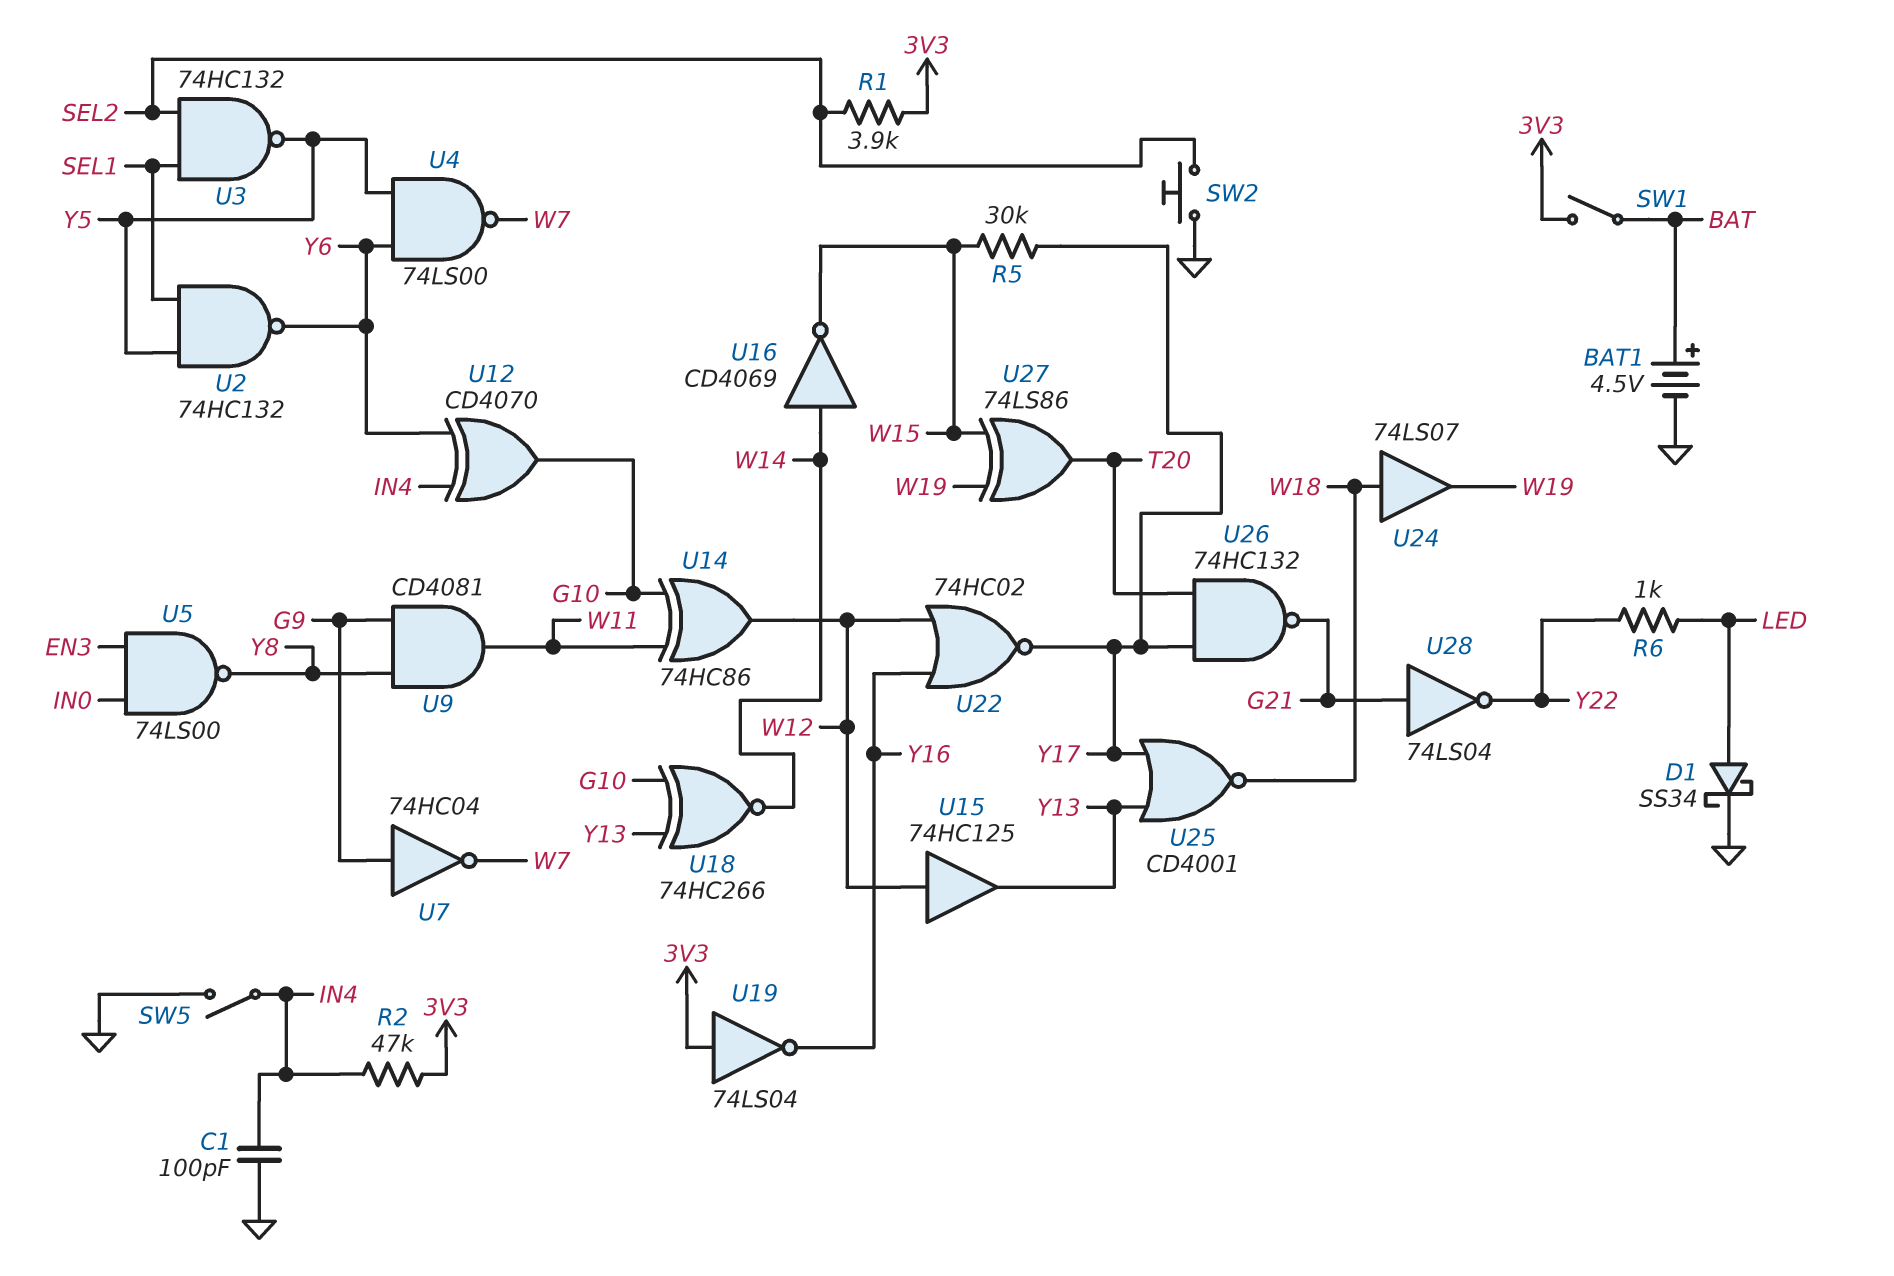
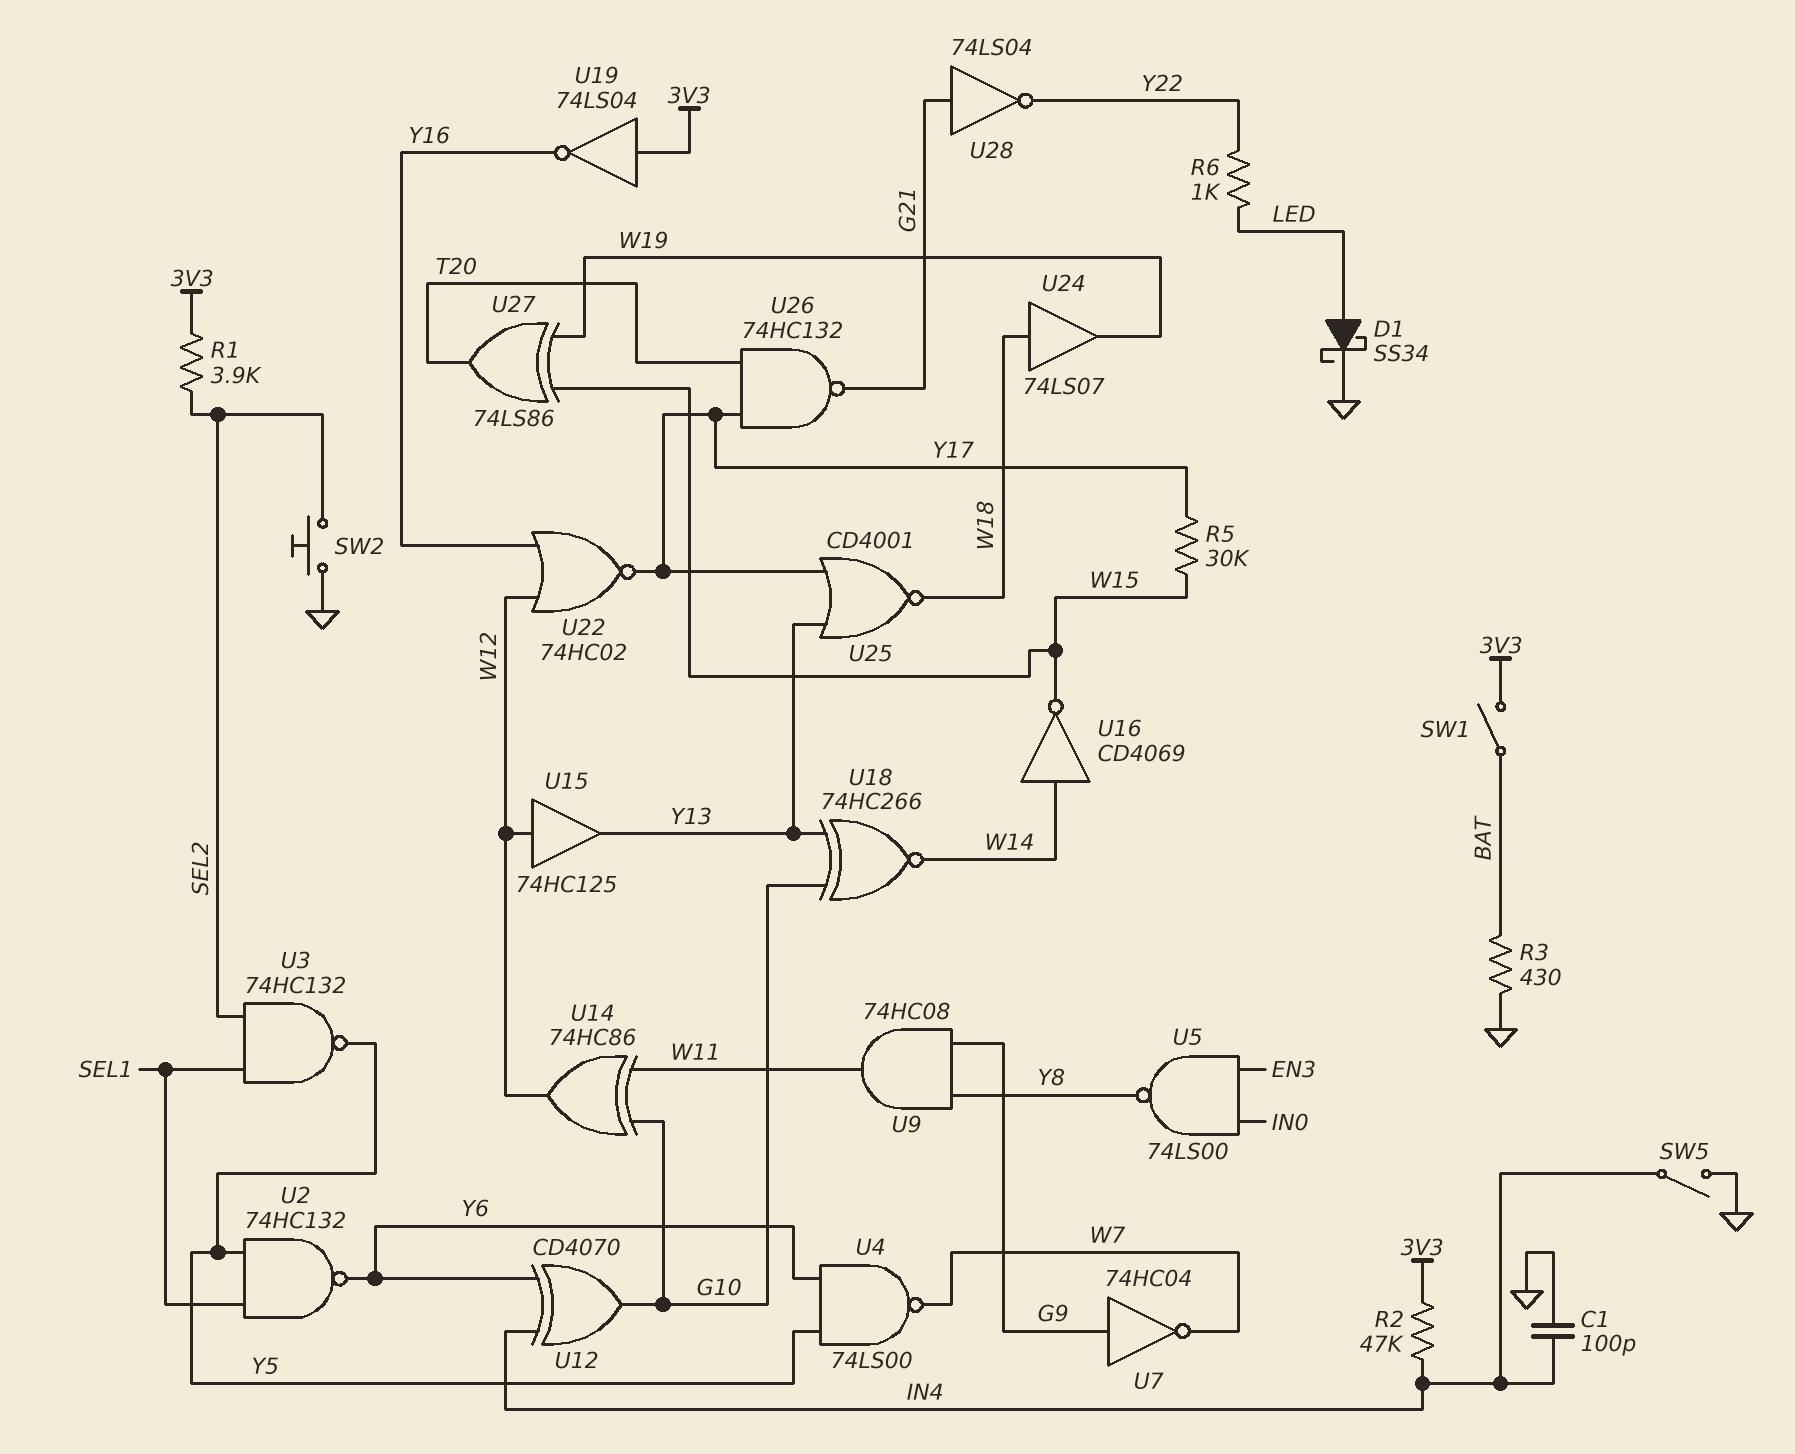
BAT1: 4.5V (plus BAT, minus GND) -> none
R3: none -> 430 (BAT, GND)
U9: AND CD4081 (in G9, in Y8, out W11) -> AND 74HC08 (in G9, in Y8, out W11)

